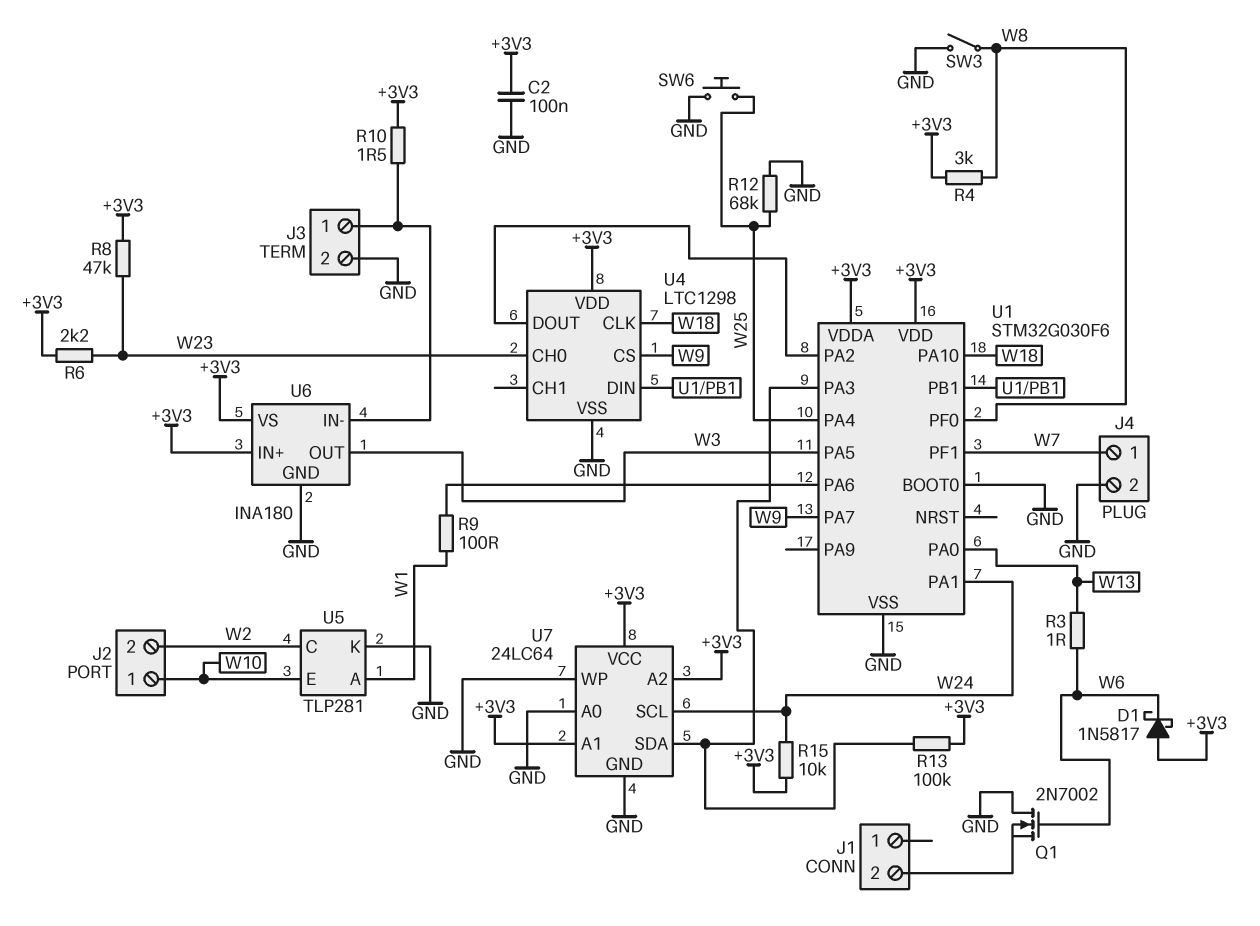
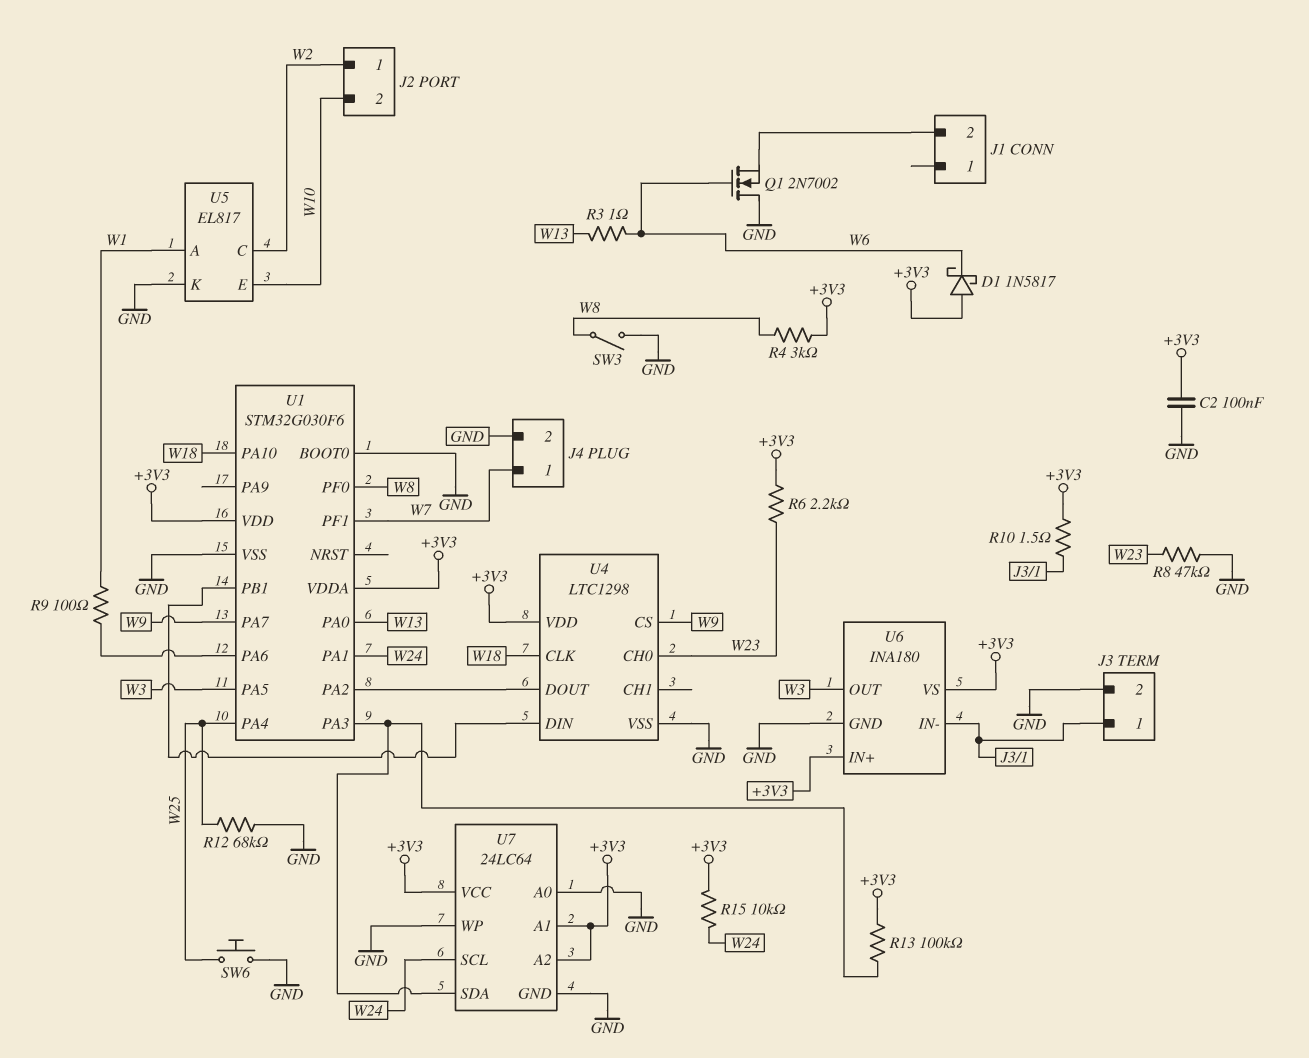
J2 pin 1: W10 -> W2
J2 pin 2: W2 -> W10
R8: 47k (+3V3, W23) -> 47k (GND, W23)
U5: TLP281 -> EL817

